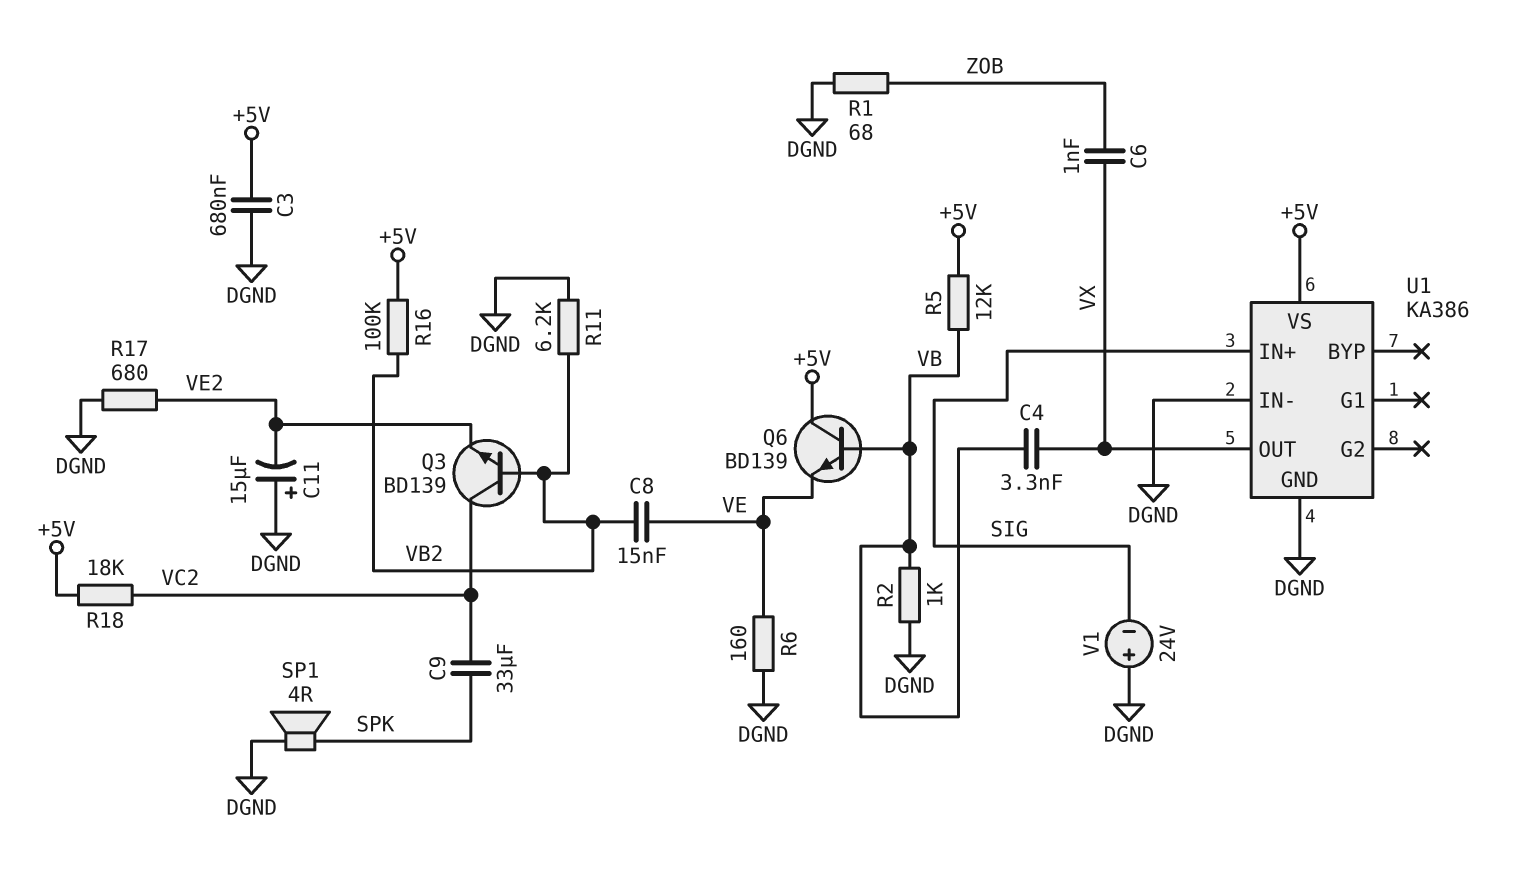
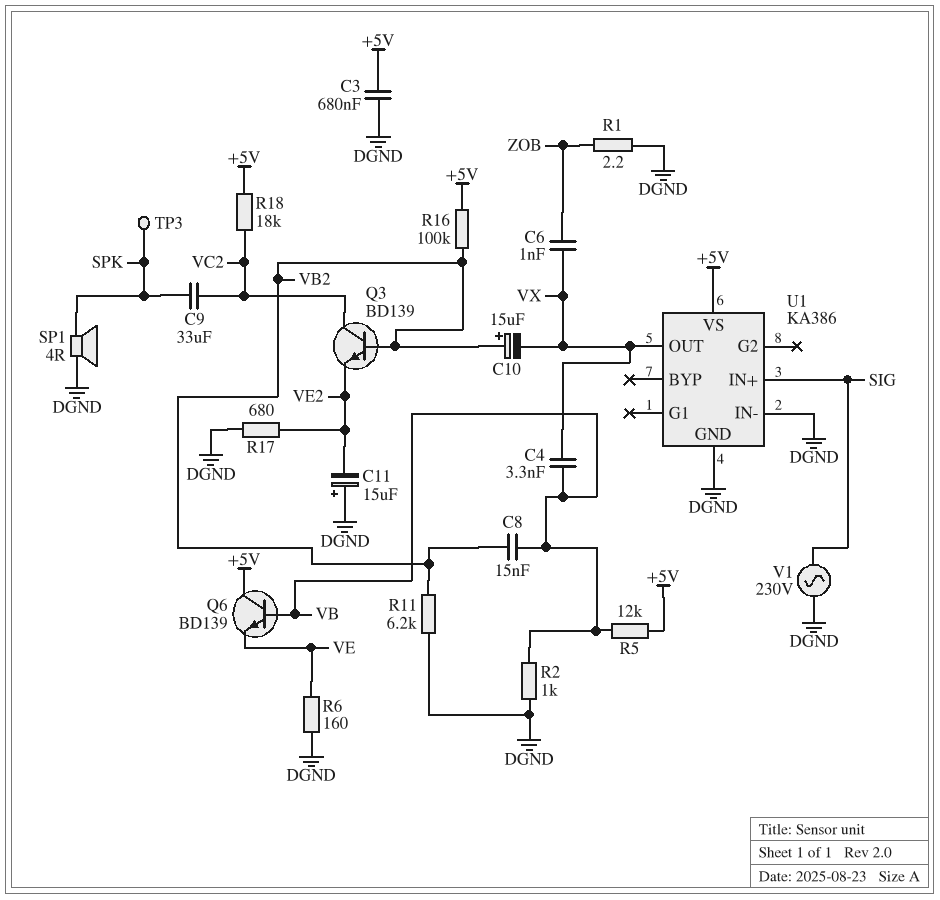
C8: 15nF (VB2, VE) -> 15nF (VB, VB2)
C10: none -> 15uF (plus VB2, minus VX)
R1: 68 (DGND, ZOB) -> 2.2 (DGND, ZOB)
TP3: none -> test point (SPK)
V1: 24V (plus DGND, minus SIG) -> AC 230V (DGND, SIG)

